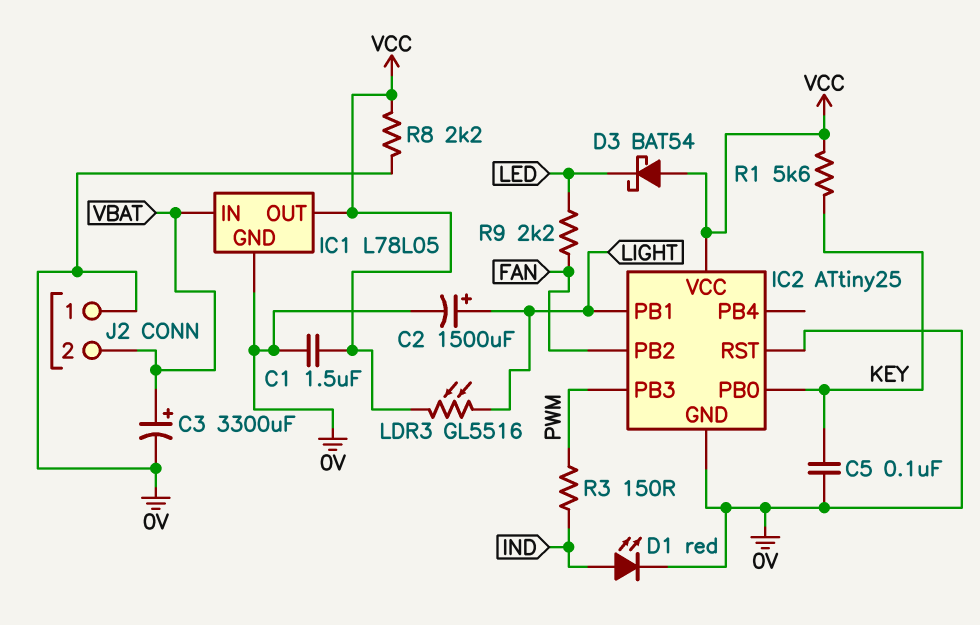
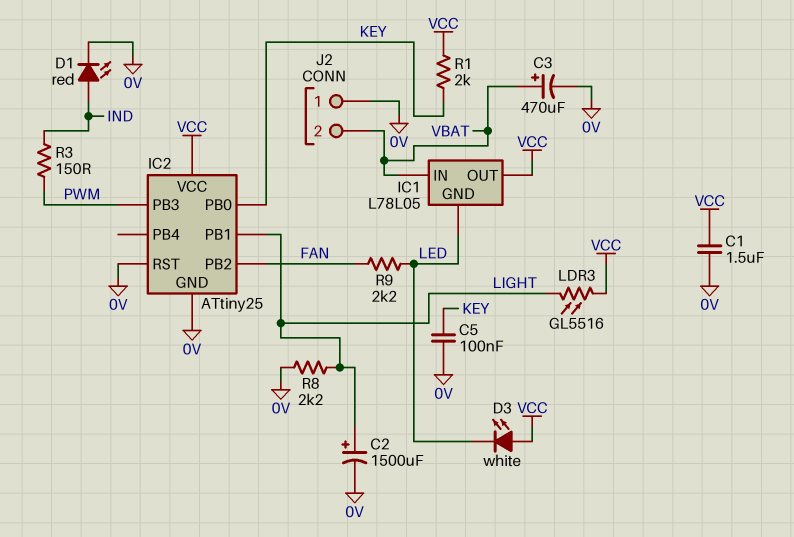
C3: 3300uF (plus VBAT, minus 0V) -> 470uF (plus VBAT, minus 0V)
D3: schottky BAT54 (A VCC, K LED) -> LED white (A VCC, K LED)
IC1 pin GND: 0V -> LED
R1: 5.6k (KEY, VCC) -> 2k (KEY, VCC)
R8: 2.2k (0V, VCC) -> 2.2k (0V, LIGHT)

